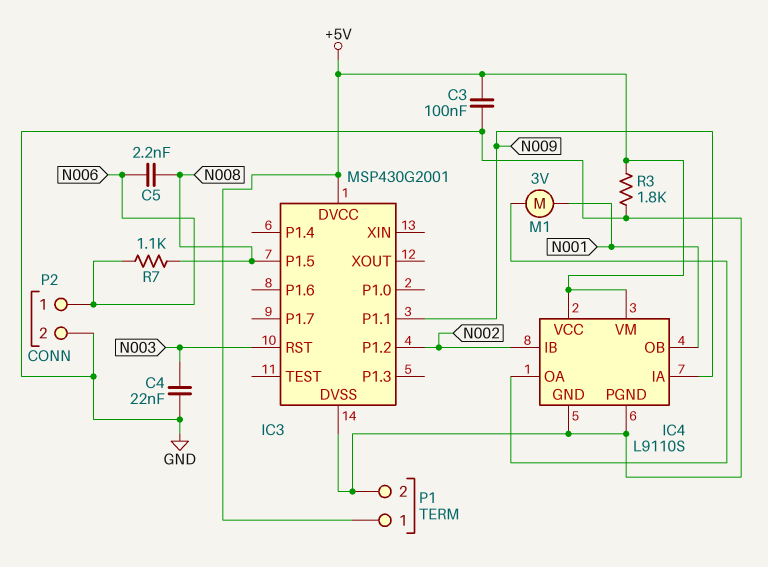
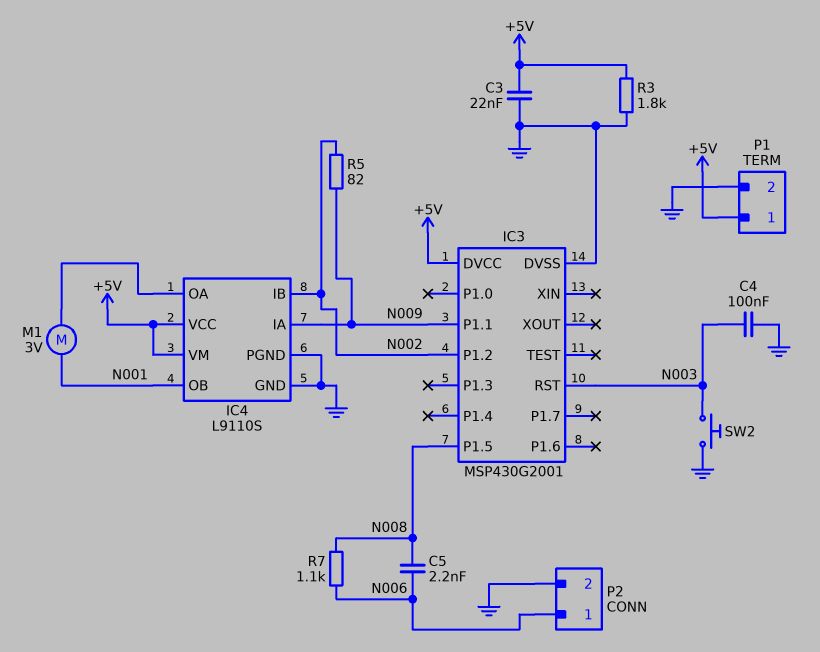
C3: 100nF (+5V, GND) -> 22nF (+5V, GND)
C4: 22nF (GND, N003) -> 100nF (GND, N003)
R5: none -> 82 (N002, N009)
SW2: none -> button (GND, N003)

